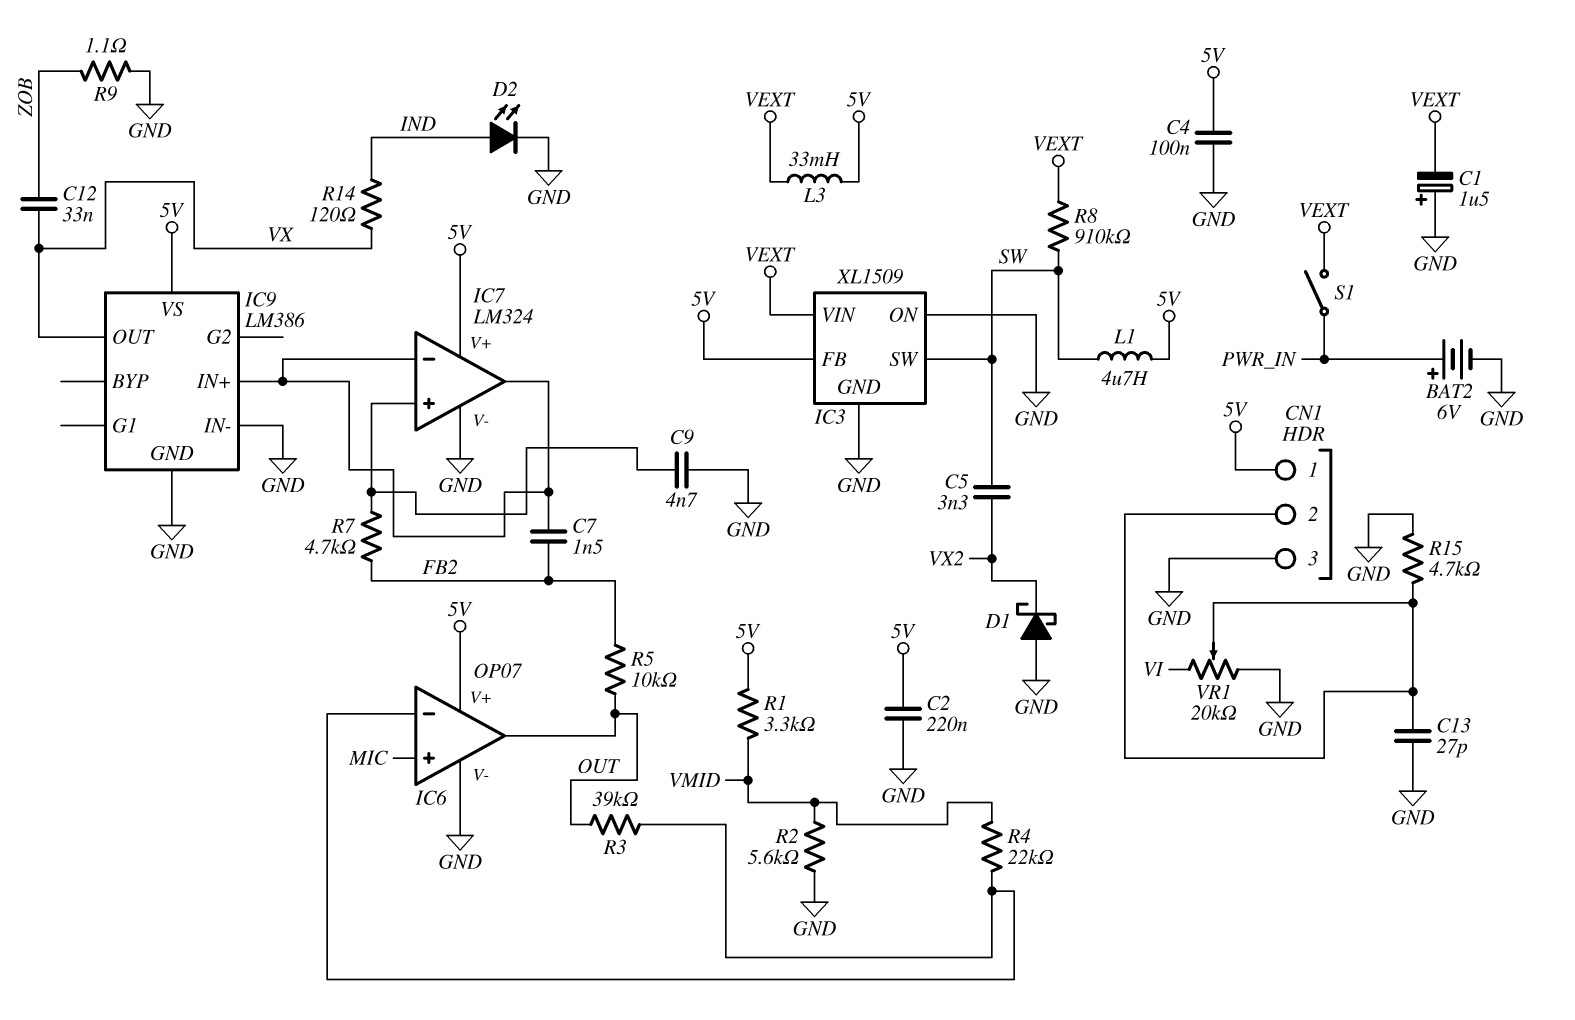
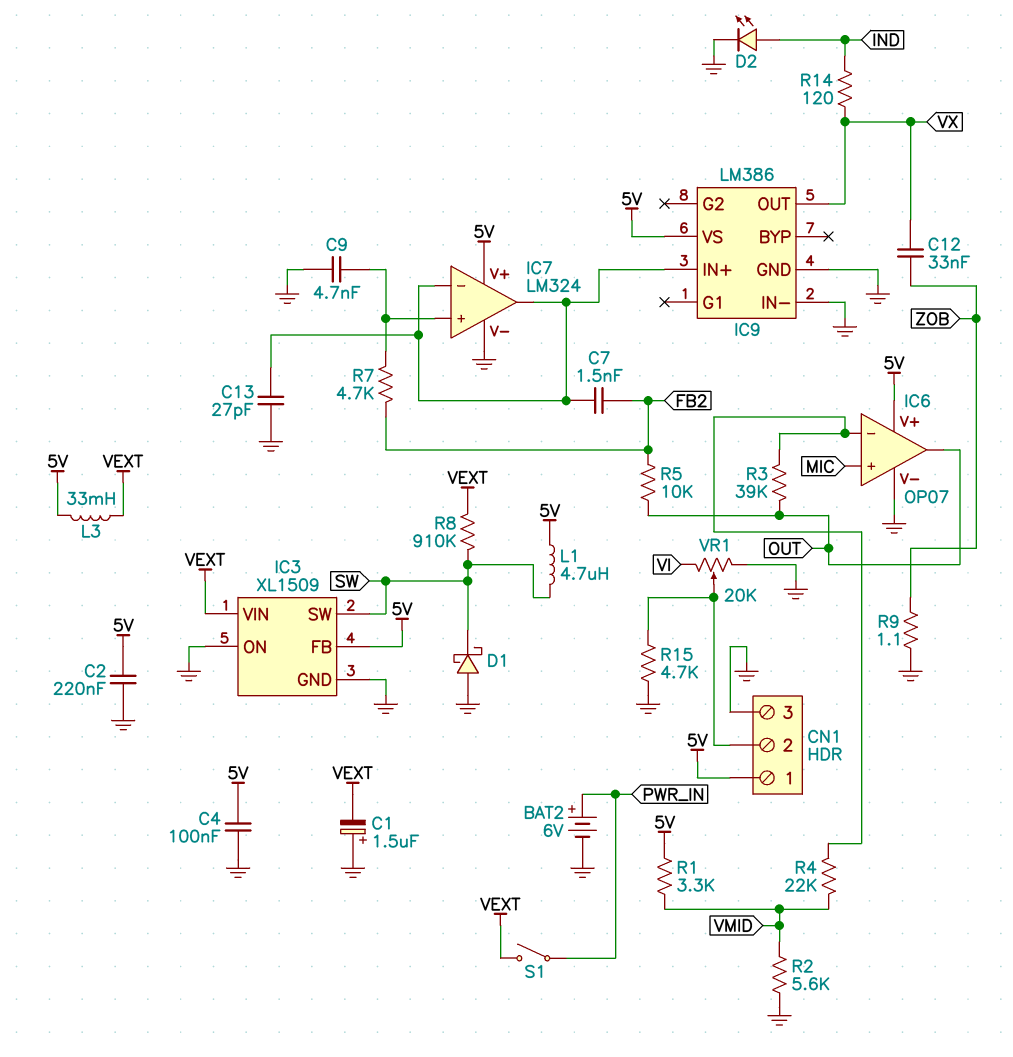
C5: 3.3nF (SW, VX2) -> none
C13: 27pF (CN1/2, GND) -> 27pF (GND, IC7/in-)
D1: schottky (A GND, K VX2) -> schottky (A GND, K SW)

